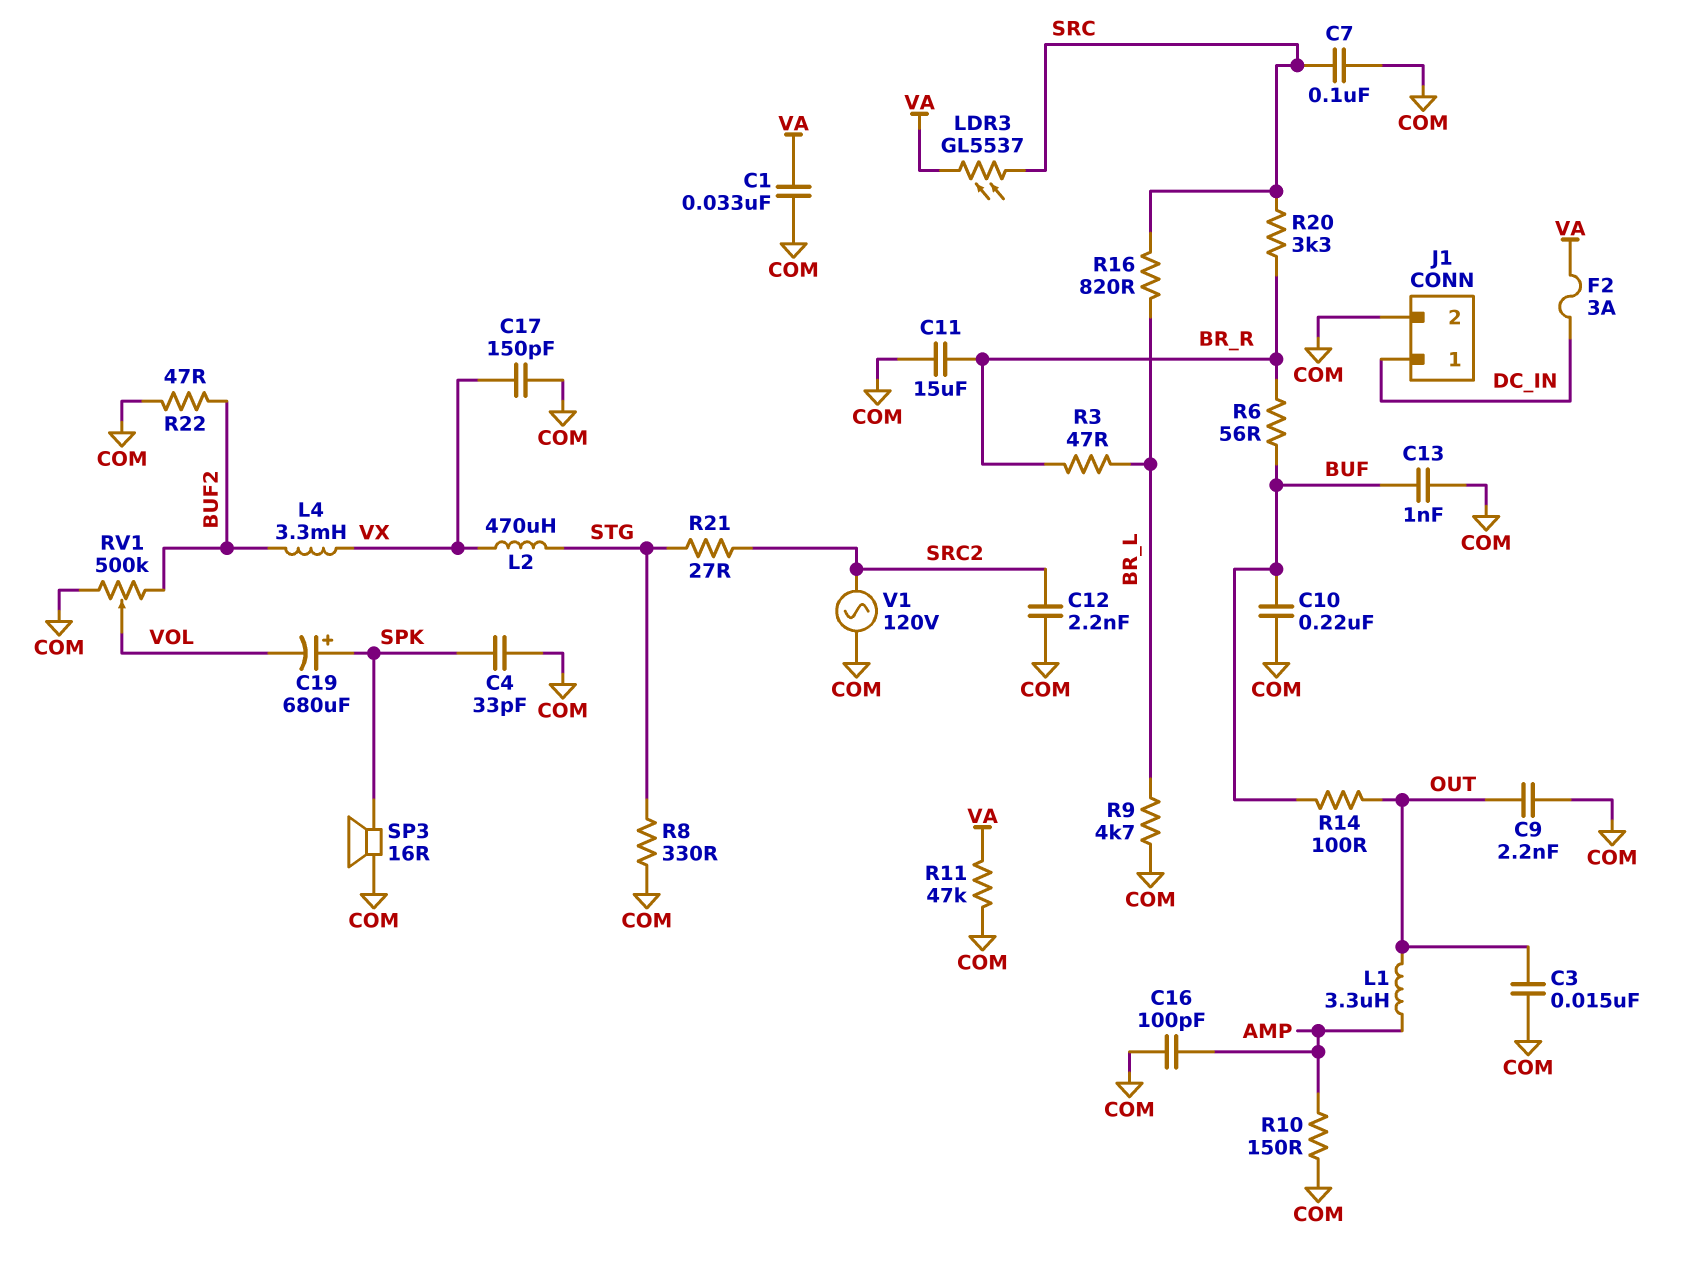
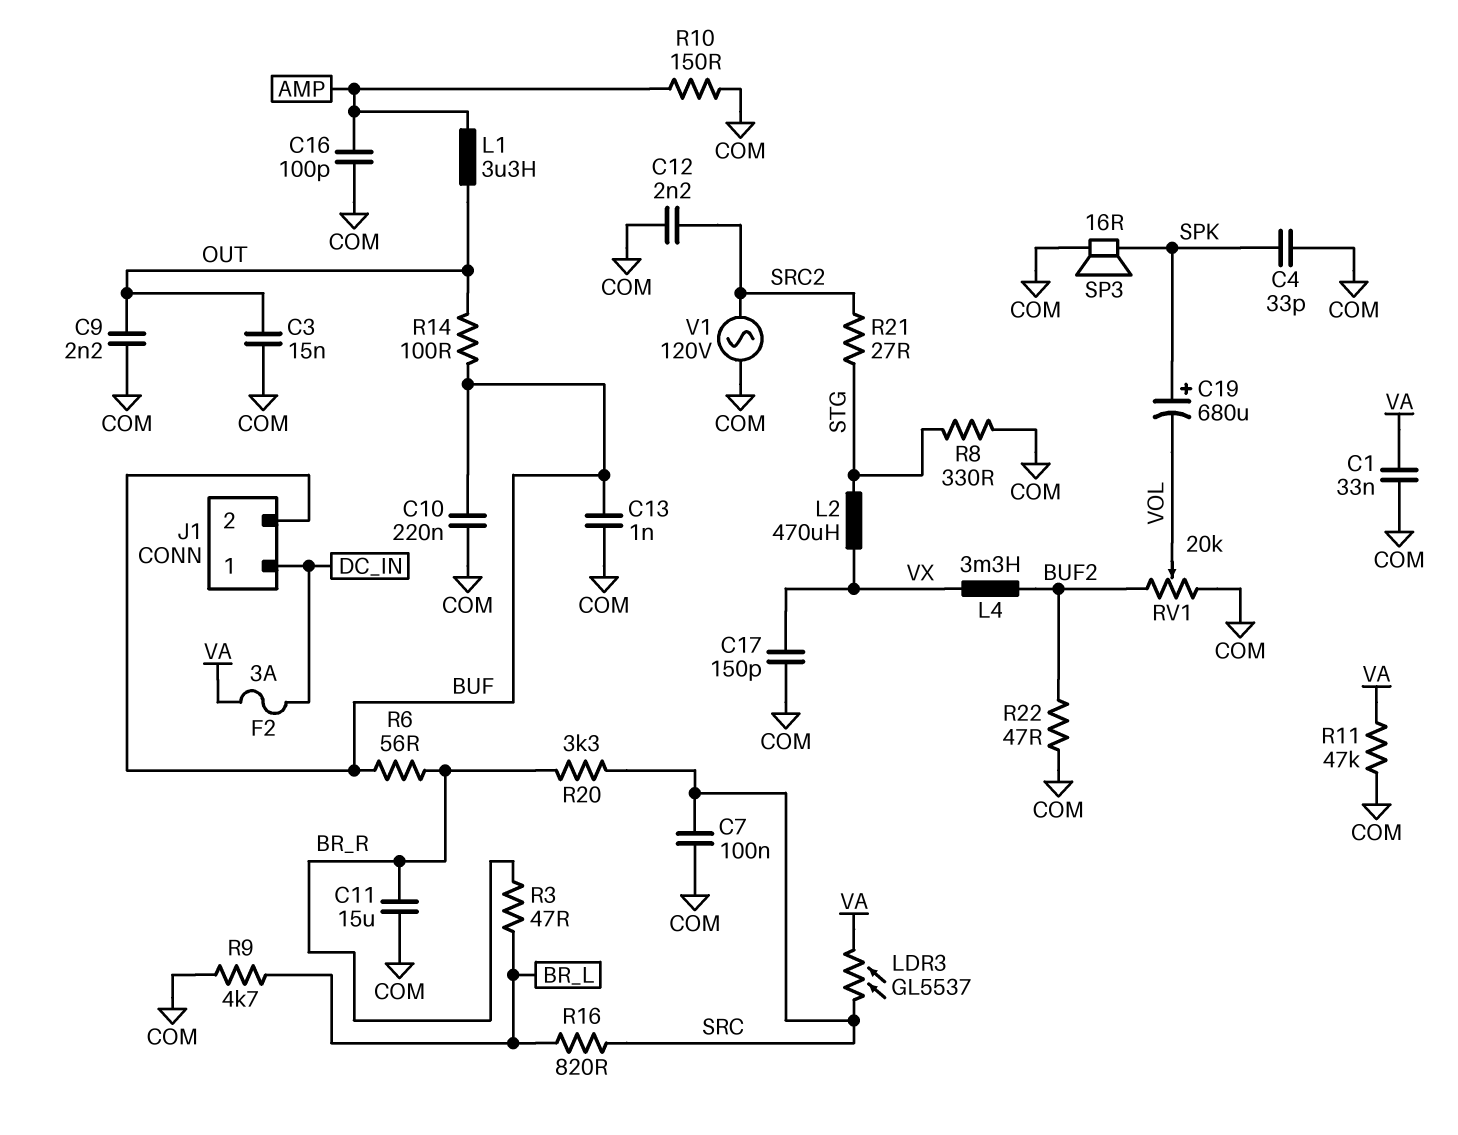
J1 pin 2: COM -> BUF
RV1: 500k (BUF2, COM, wiper VOL) -> 20k (BUF2, COM, wiper VOL)

